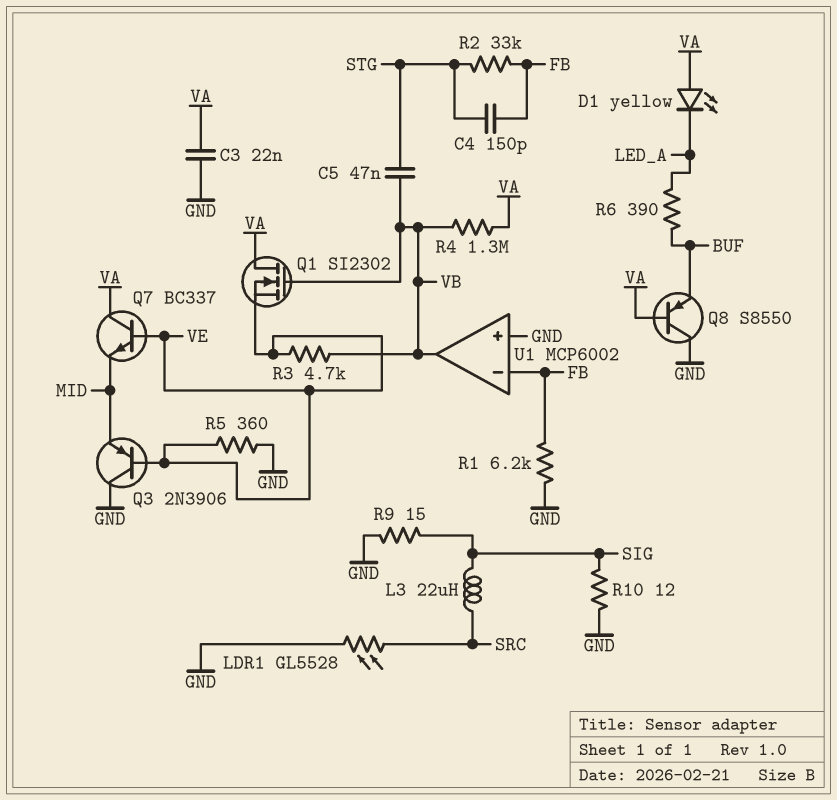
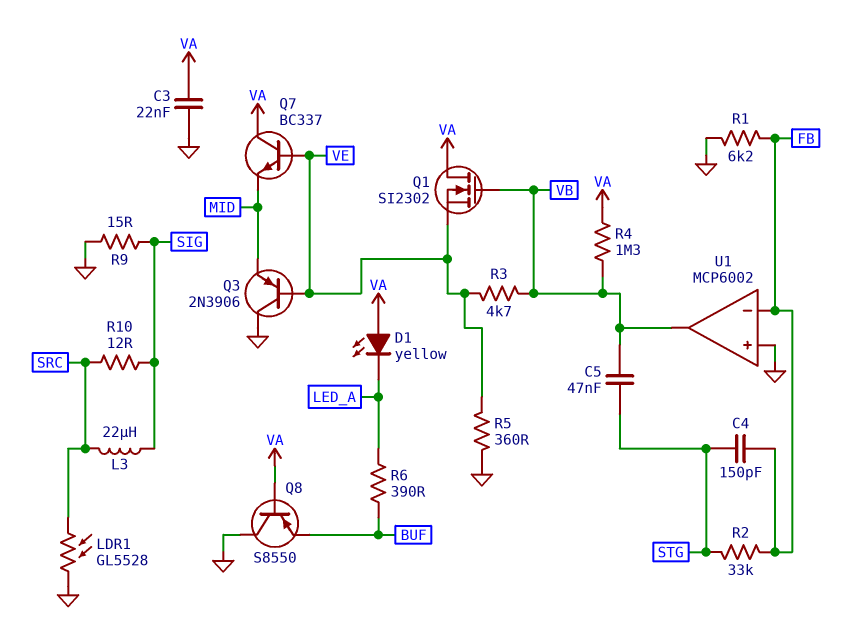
R10: 12 (GND, SIG) -> 12 (SIG, SRC)

